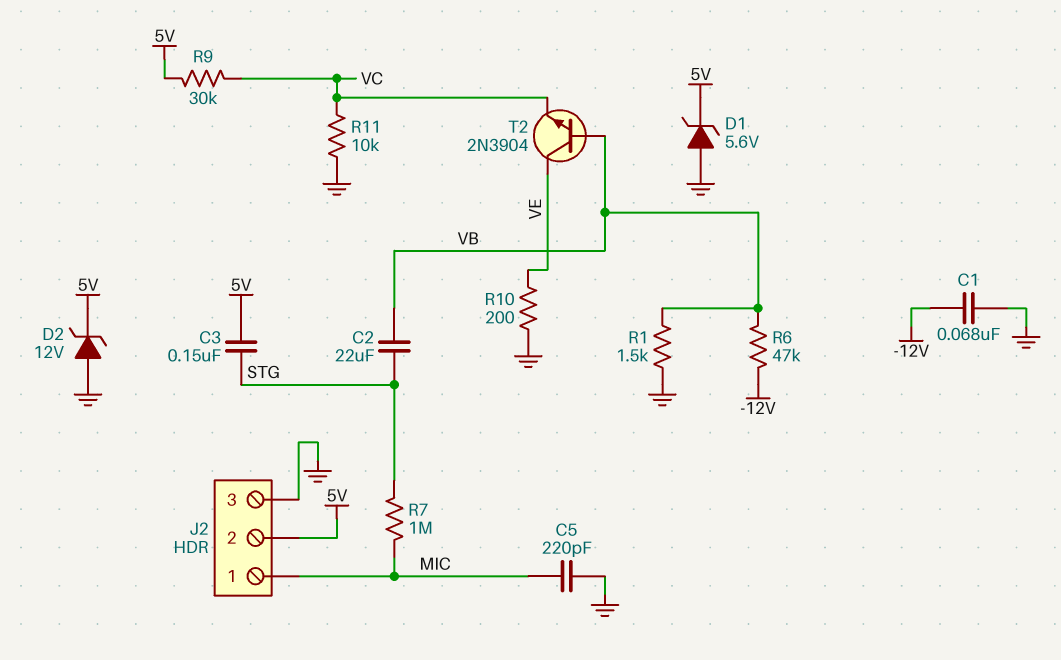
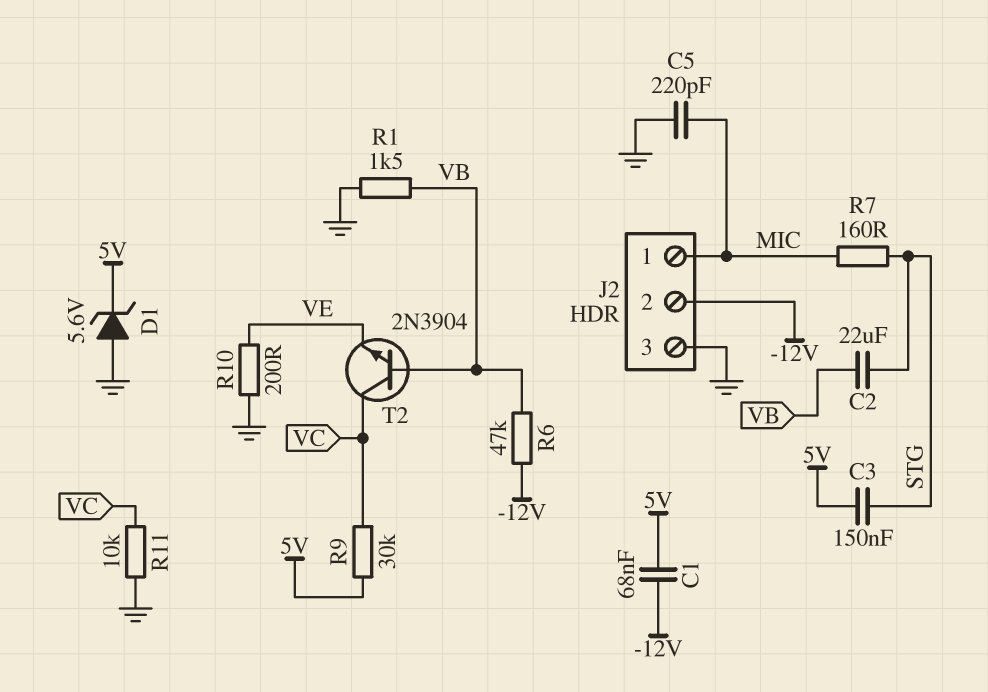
C1: 68nF (-12V, GND) -> 68nF (-12V, 5V)
D2: zener 12V (A GND, K 5V) -> none
J2 pin 2: 5V -> -12V
R7: 1M (MIC, STG) -> 160 (MIC, STG)
T2: NPN 2N3904 (B VB, C VE, E VC) -> NPN 2N3904 (B VB, C VC, E VE)

